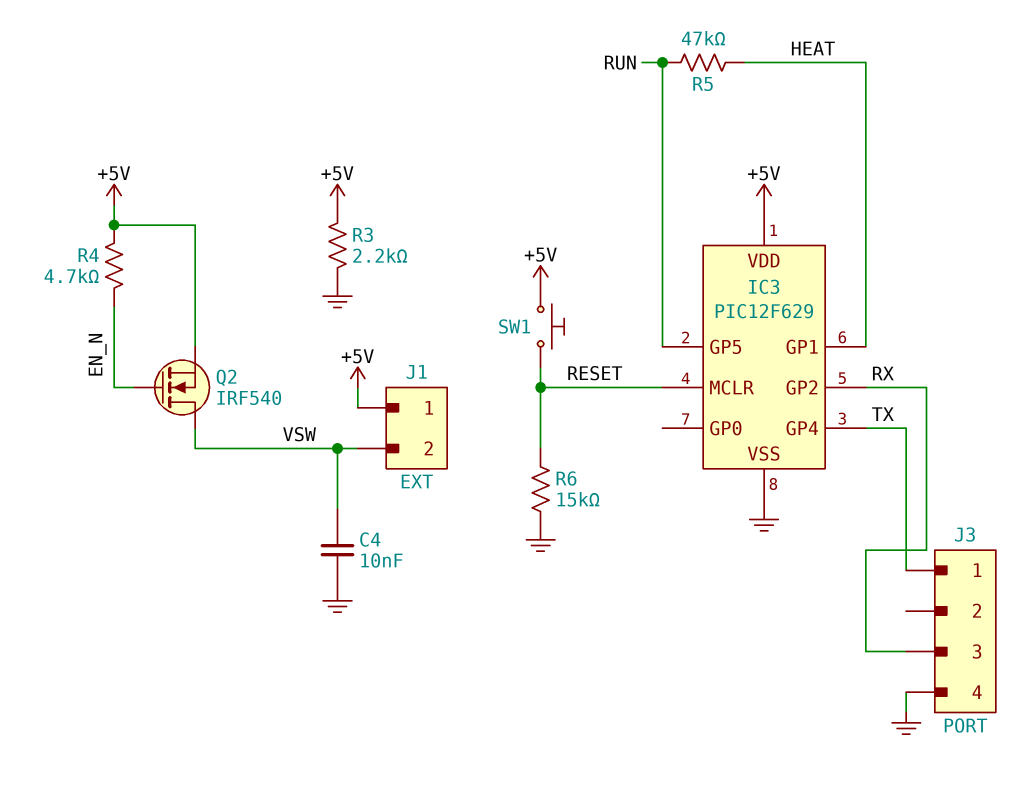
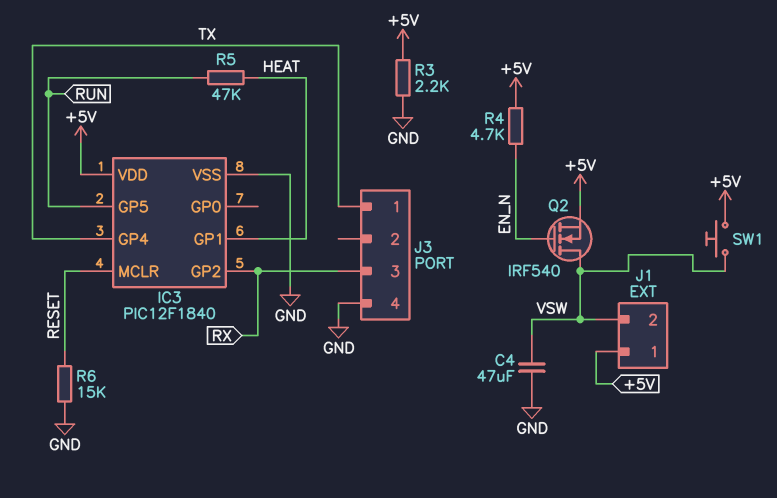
C4: 10nF (GND, VSW) -> 47uF (GND, VSW)
IC3: PIC12F629 -> PIC12F1840
SW1: button (+5V, RESET) -> button (+5V, VSW)

